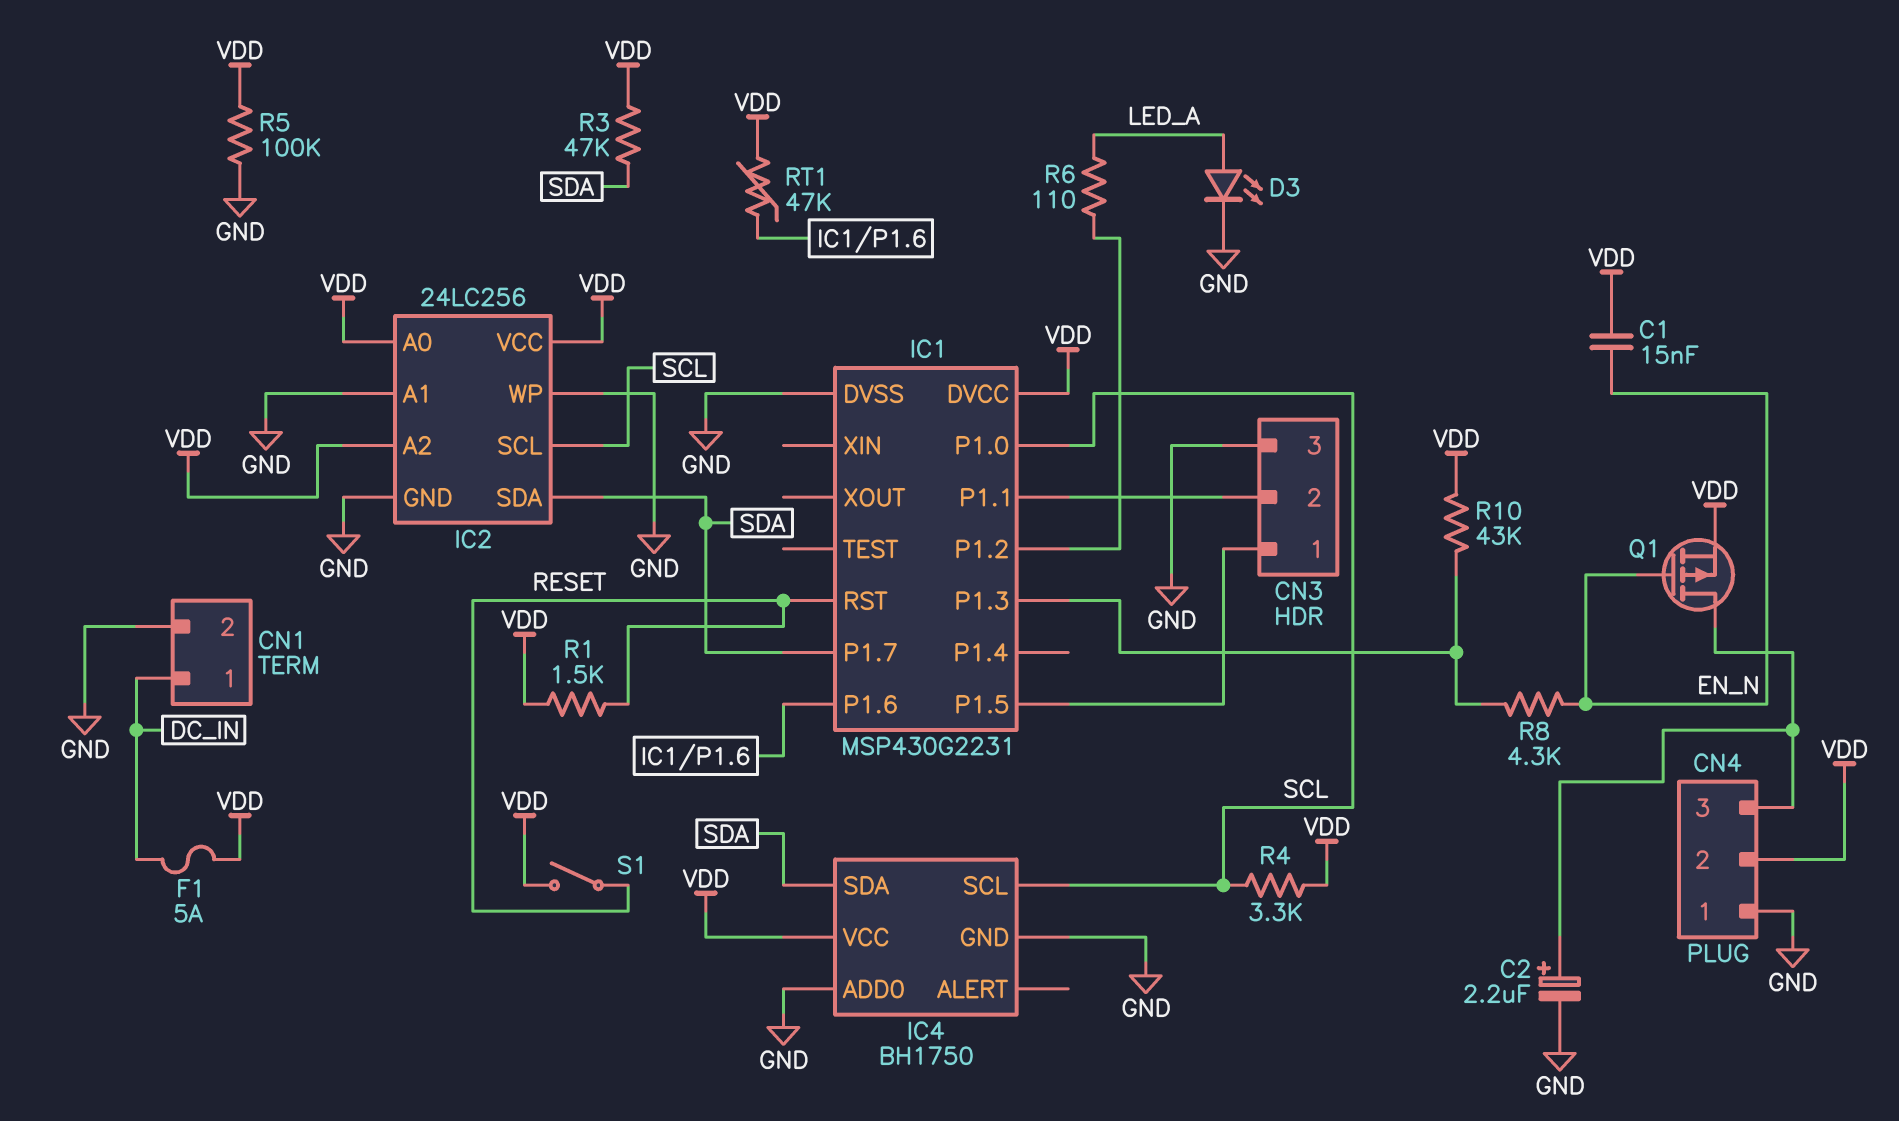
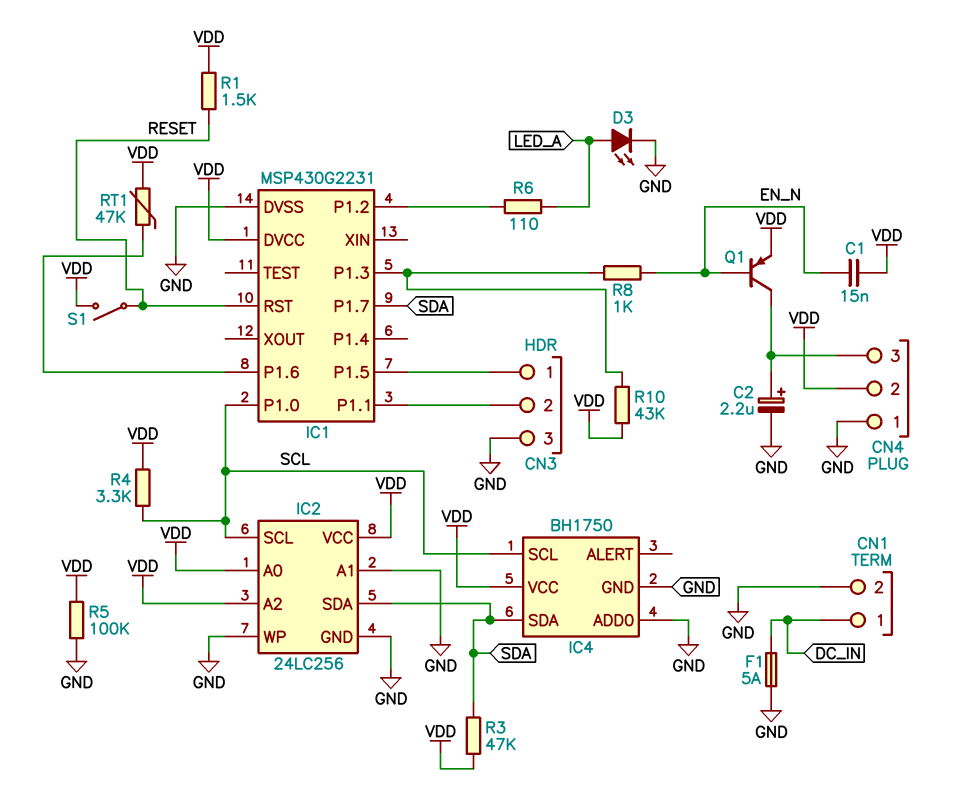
F1: 5A (DC_IN, VDD) -> 5A (DC_IN, GND)
Q1: PMOS (G EN_N, D CN4/3, S VDD) -> PNP (B EN_N, C CN4/3, E VDD)
R8: 4.3k (EN_N, IC1/P1.3) -> 1k (EN_N, IC1/P1.3)

